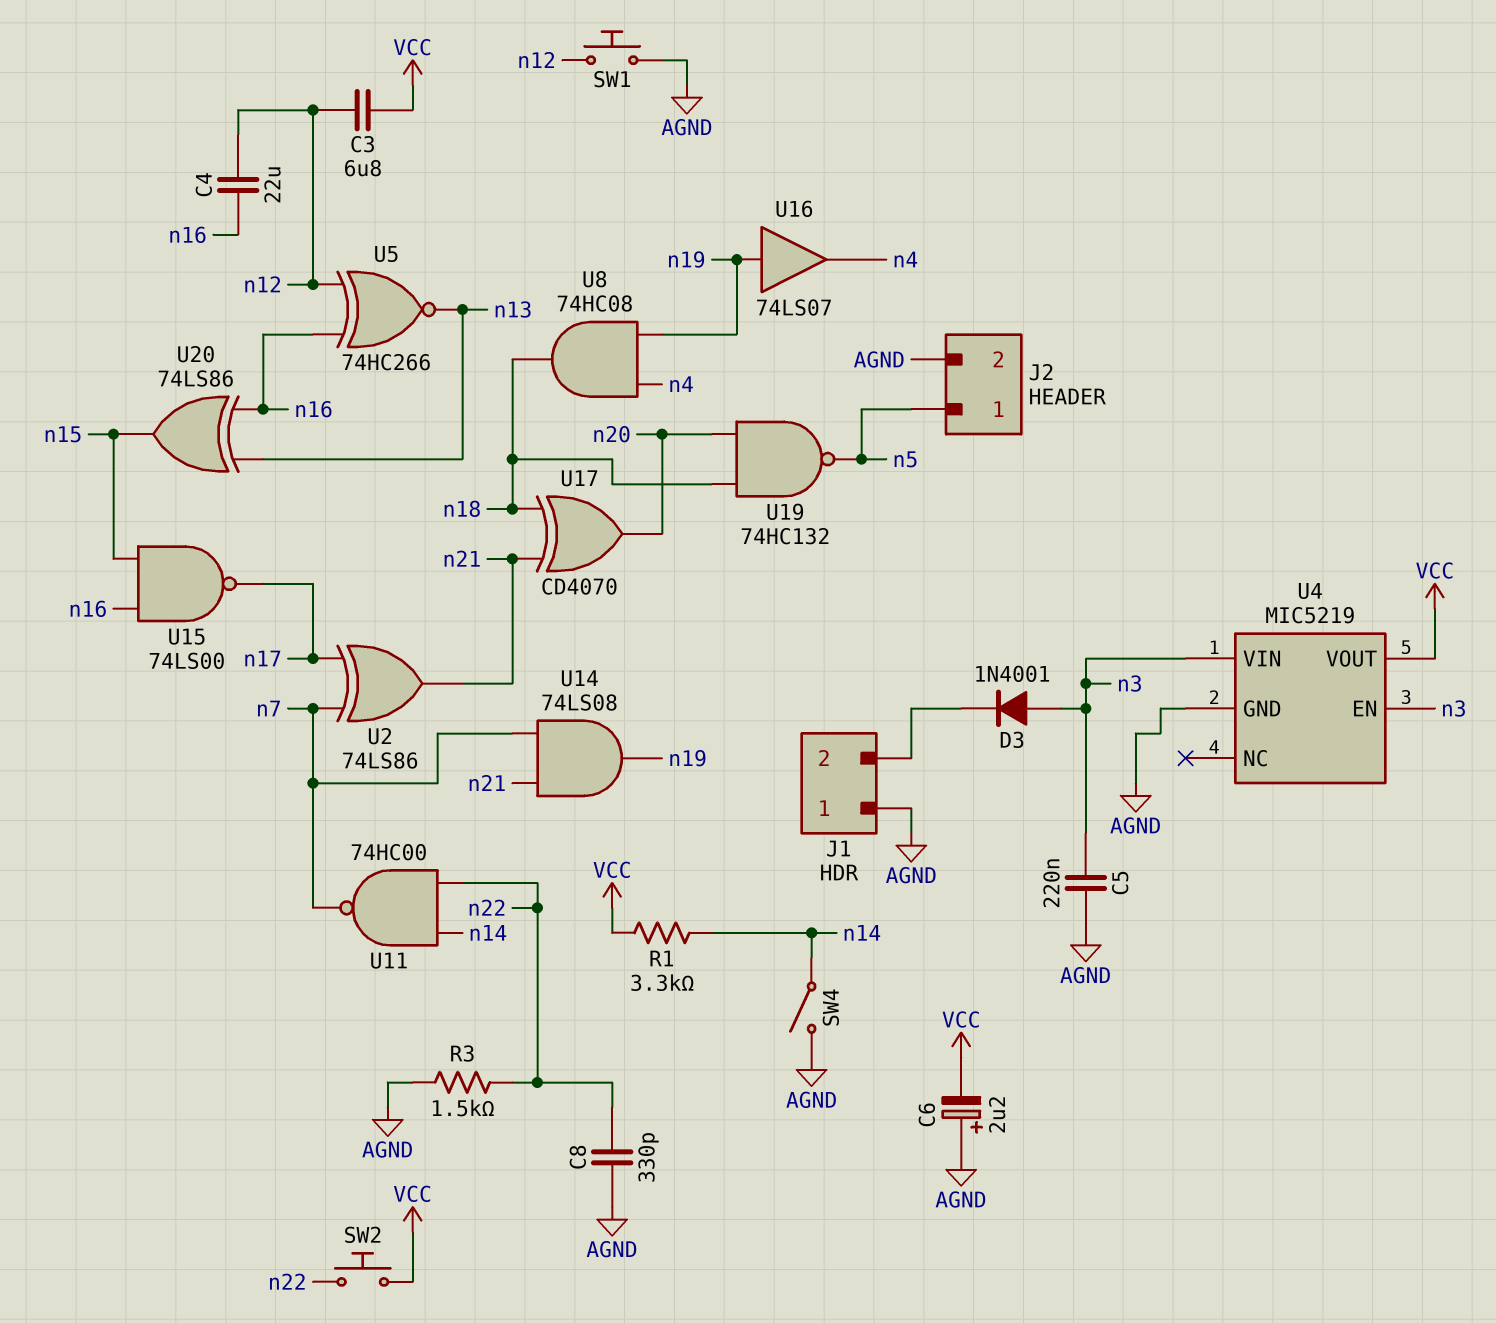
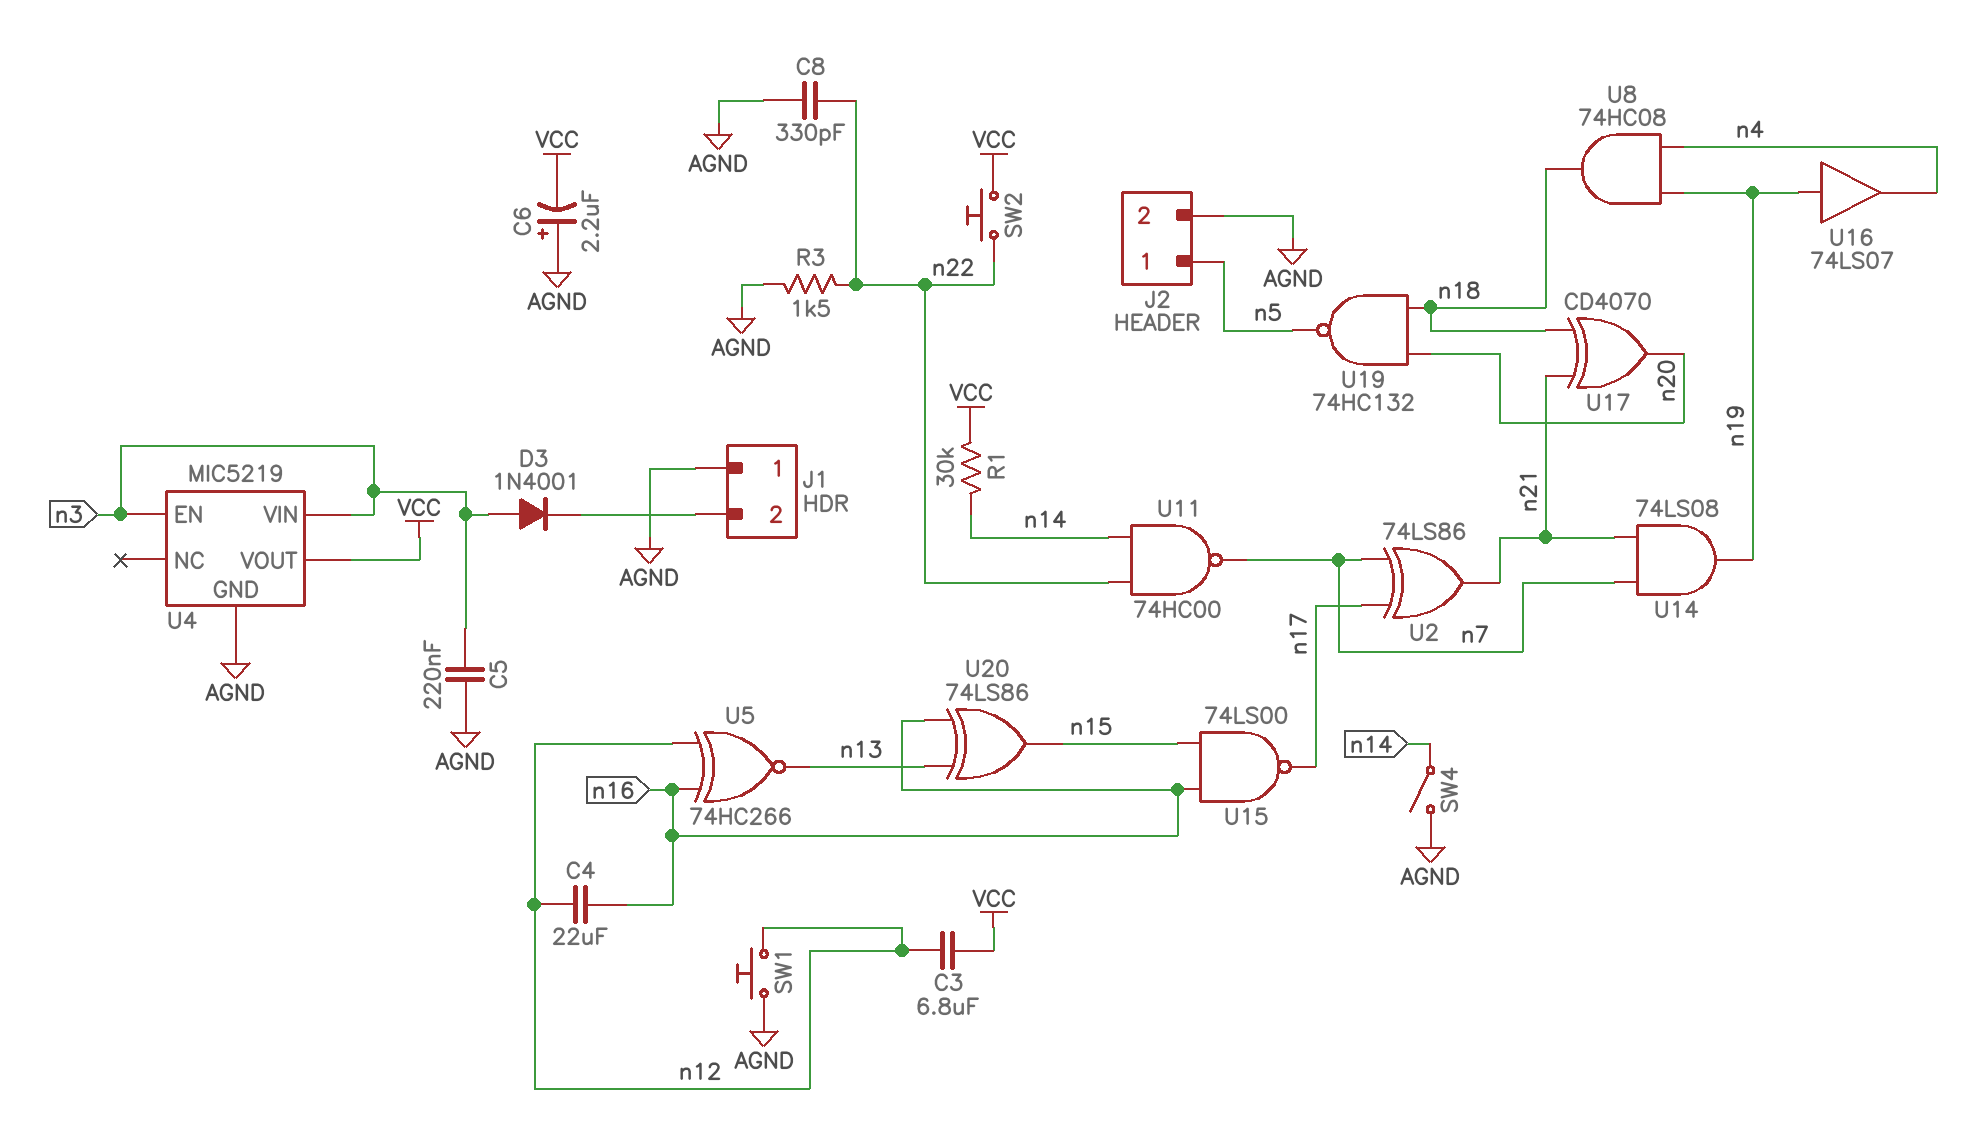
R1: 3.3k (VCC, n14) -> 30k (VCC, n14)

